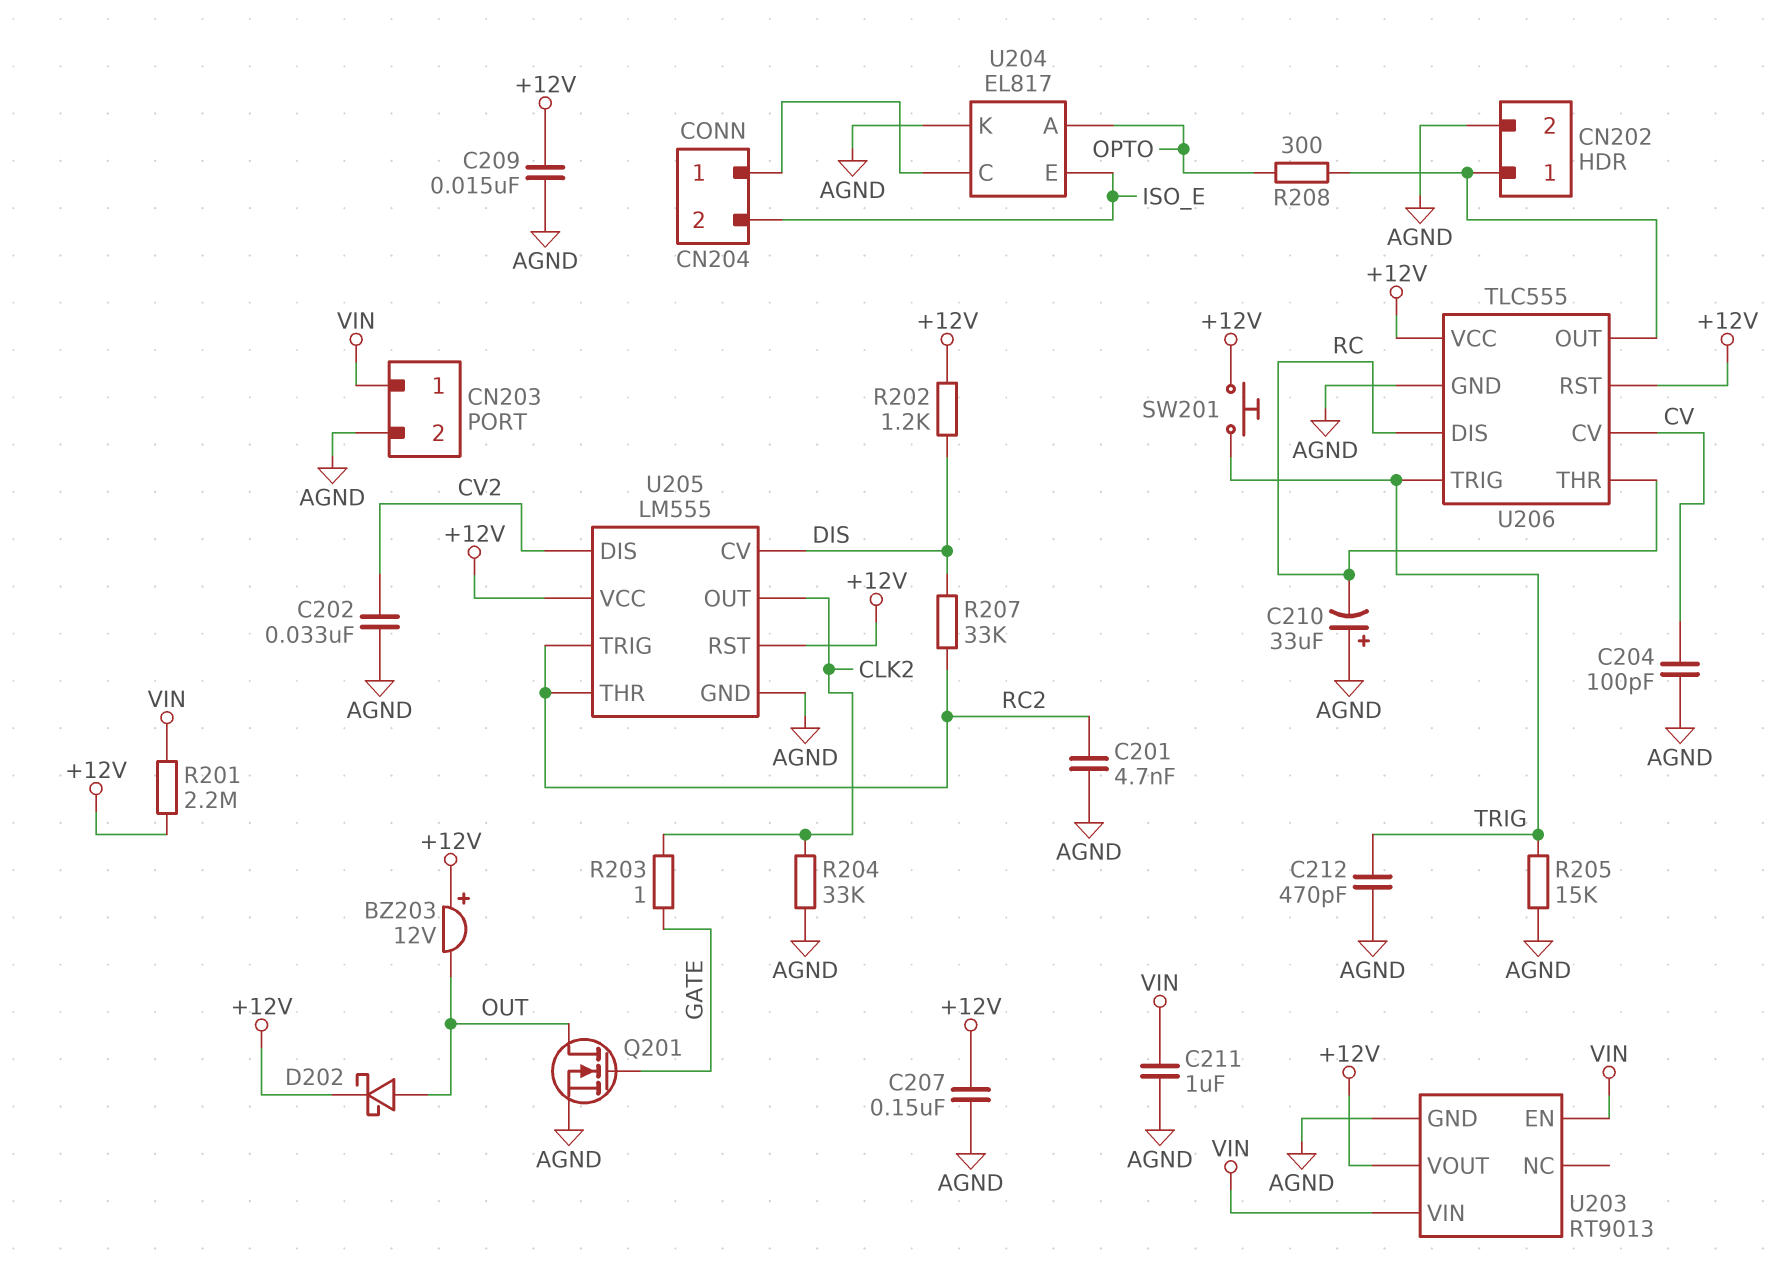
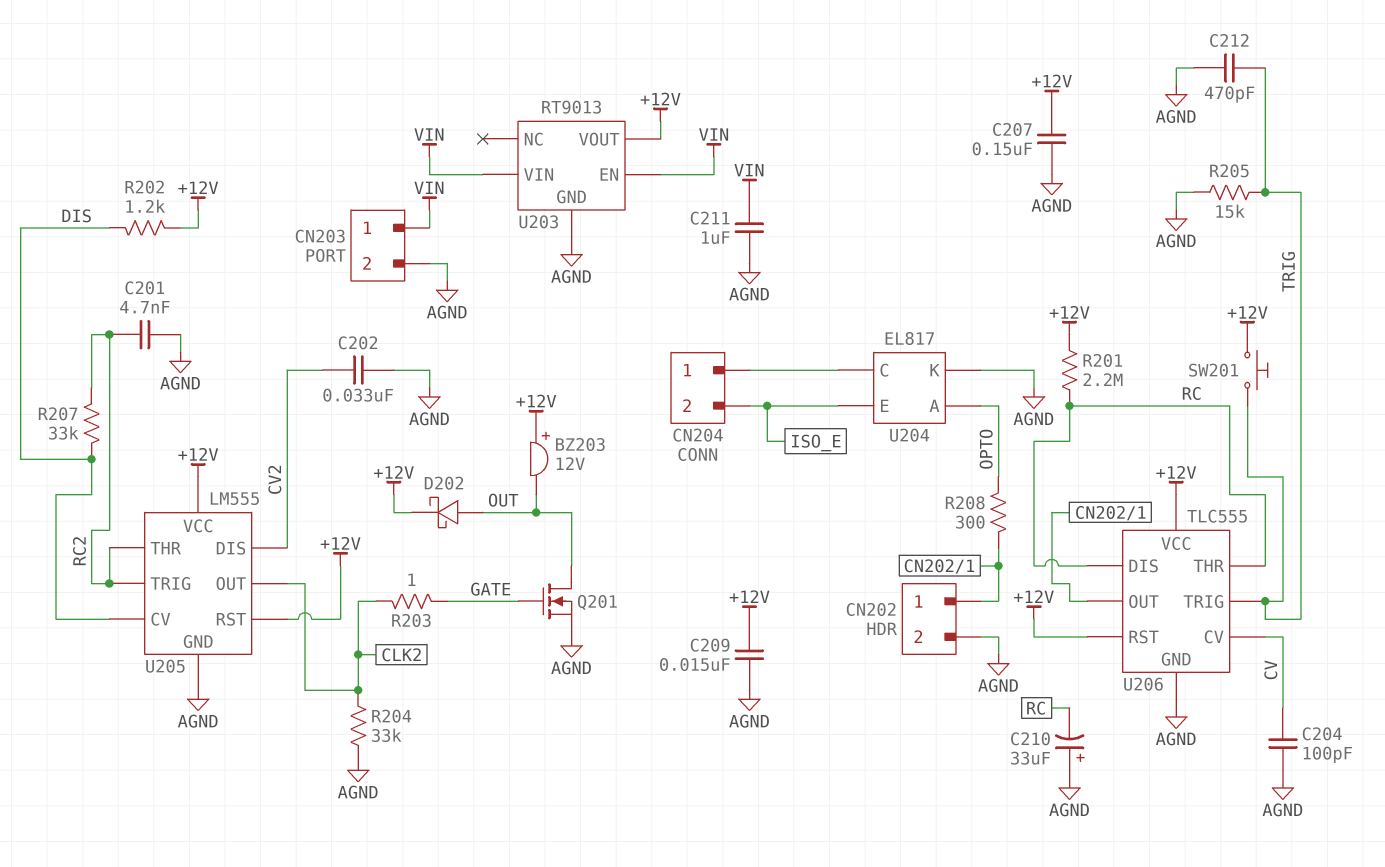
R201: 2.2M (+12V, VIN) -> 2.2M (+12V, RC)

